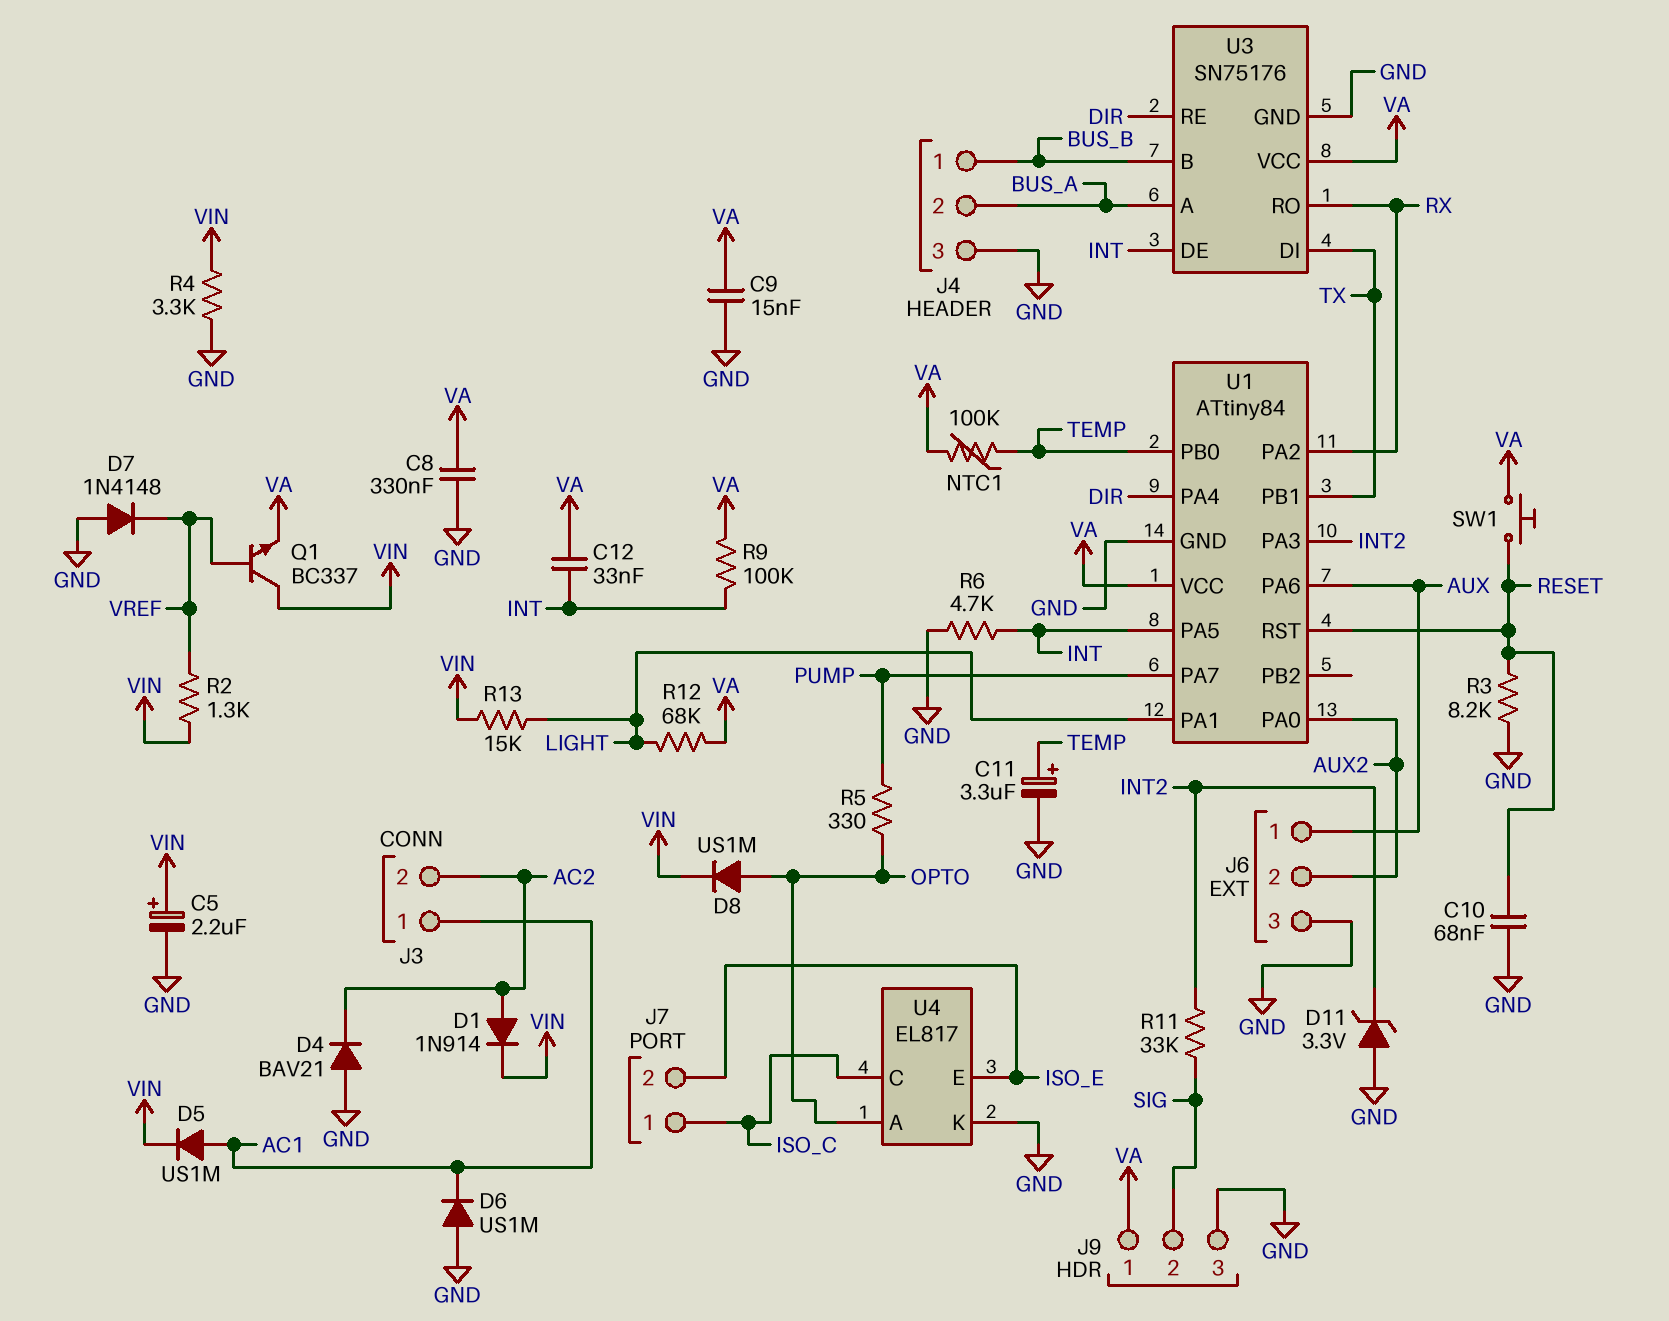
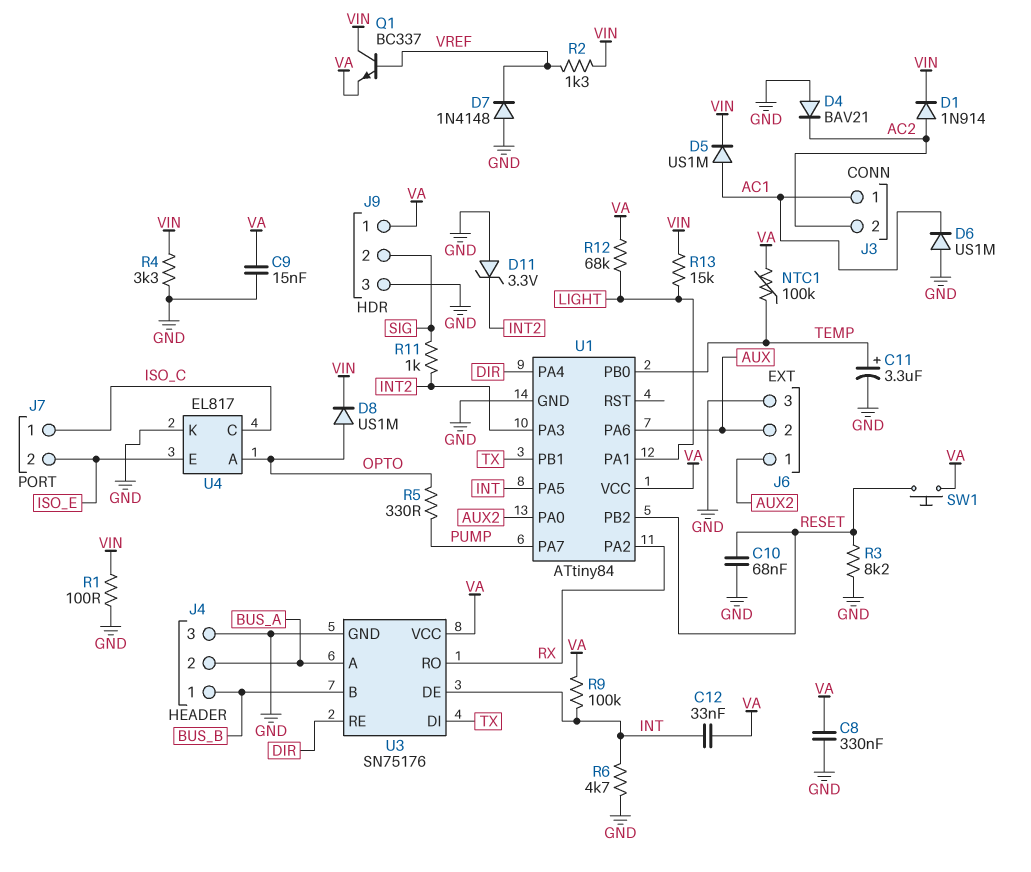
C5: 2.2uF (plus VIN, minus GND) -> none
J6 pin 1: AUX -> AUX2
J6 pin 2: AUX2 -> AUX
R1: none -> 100 (GND, VIN)
R11: 33k (INT2, SIG) -> 1k (INT2, SIG)
U1 pin PB2: none -> RESET
U1 pin RST: RESET -> none

